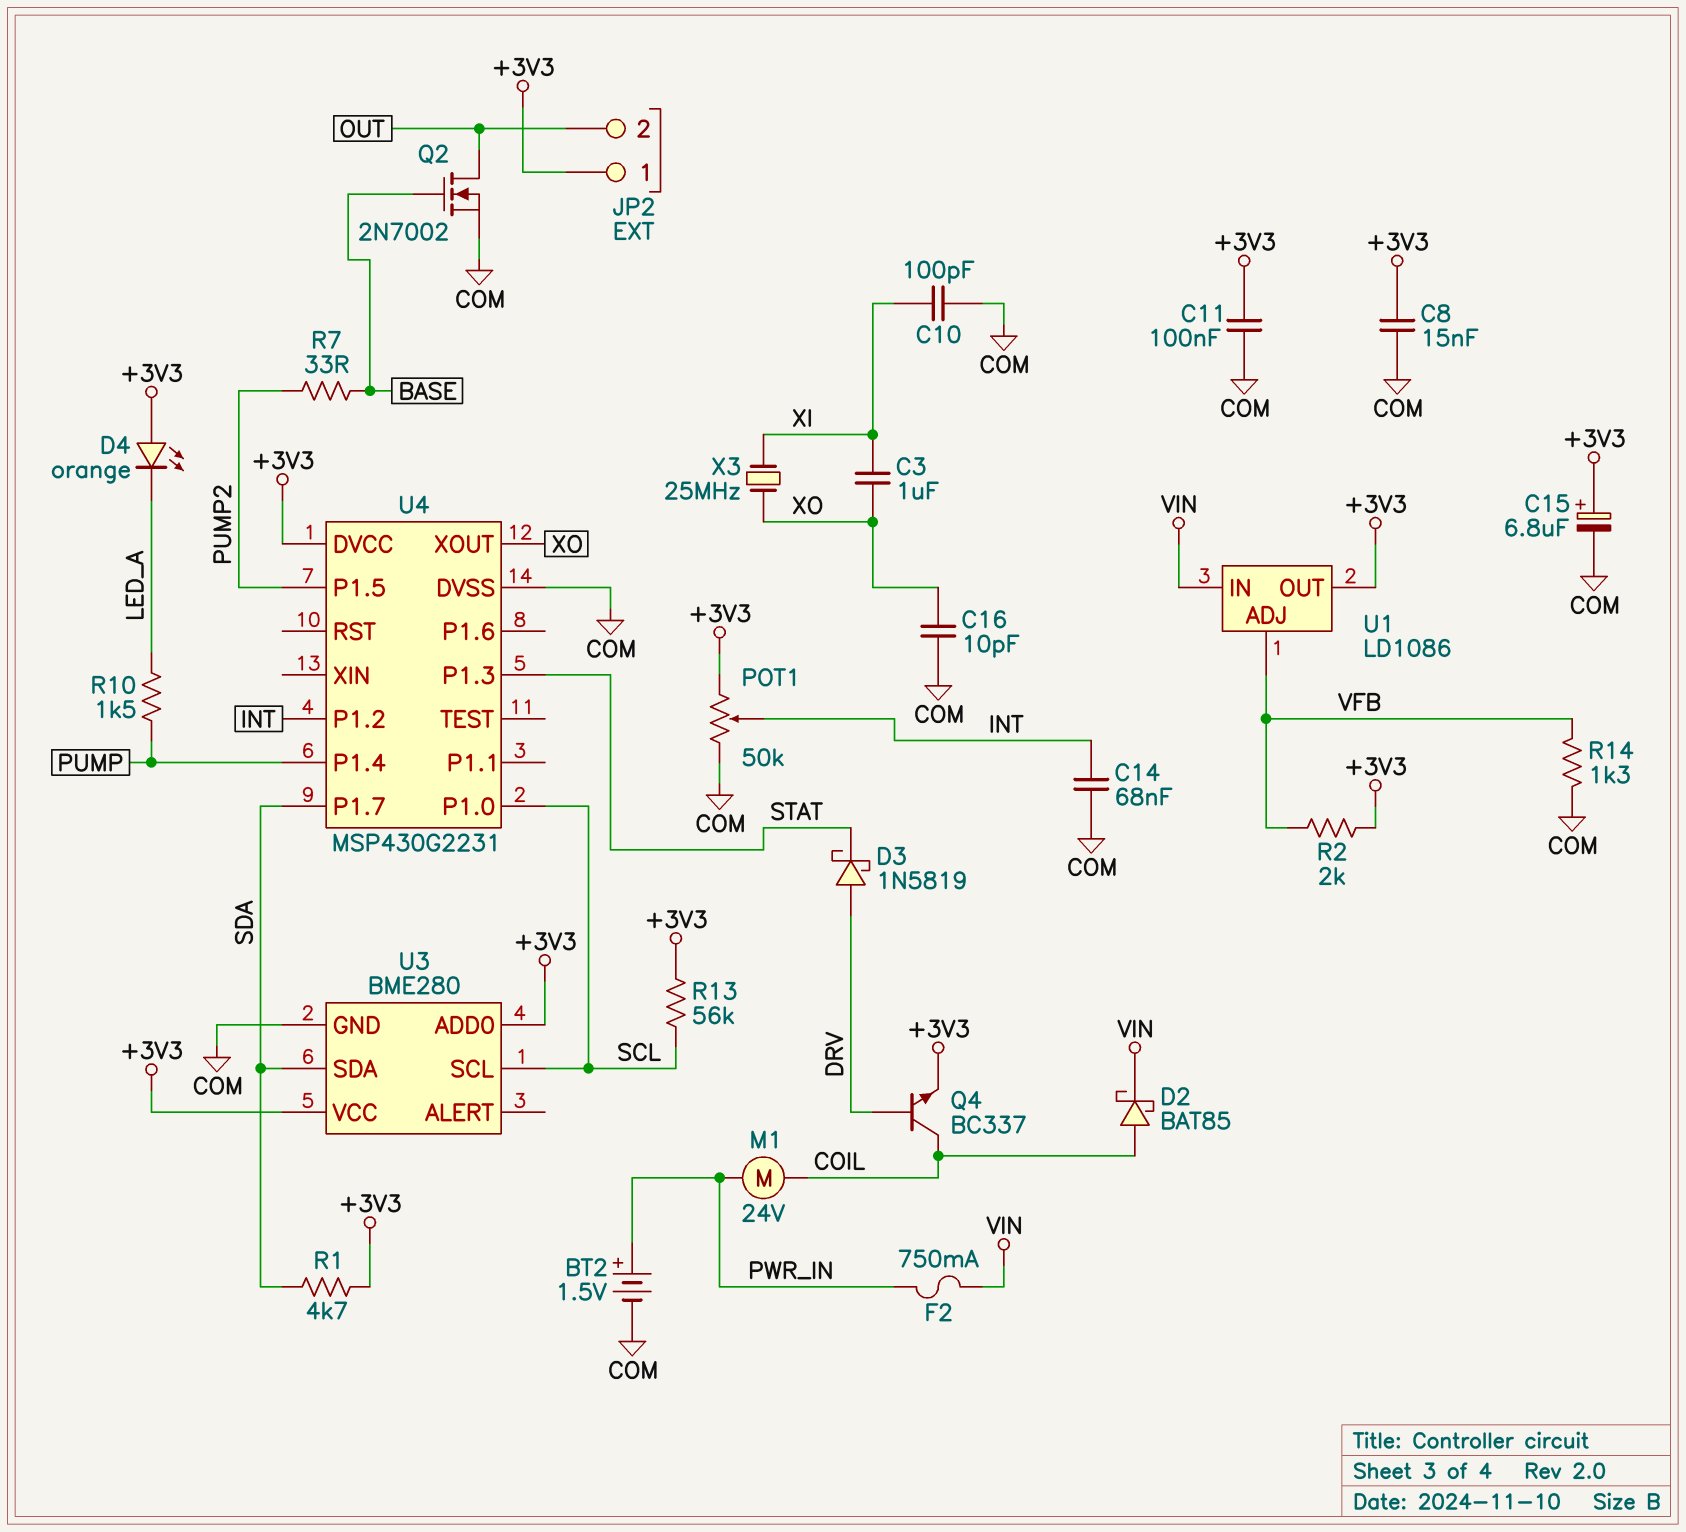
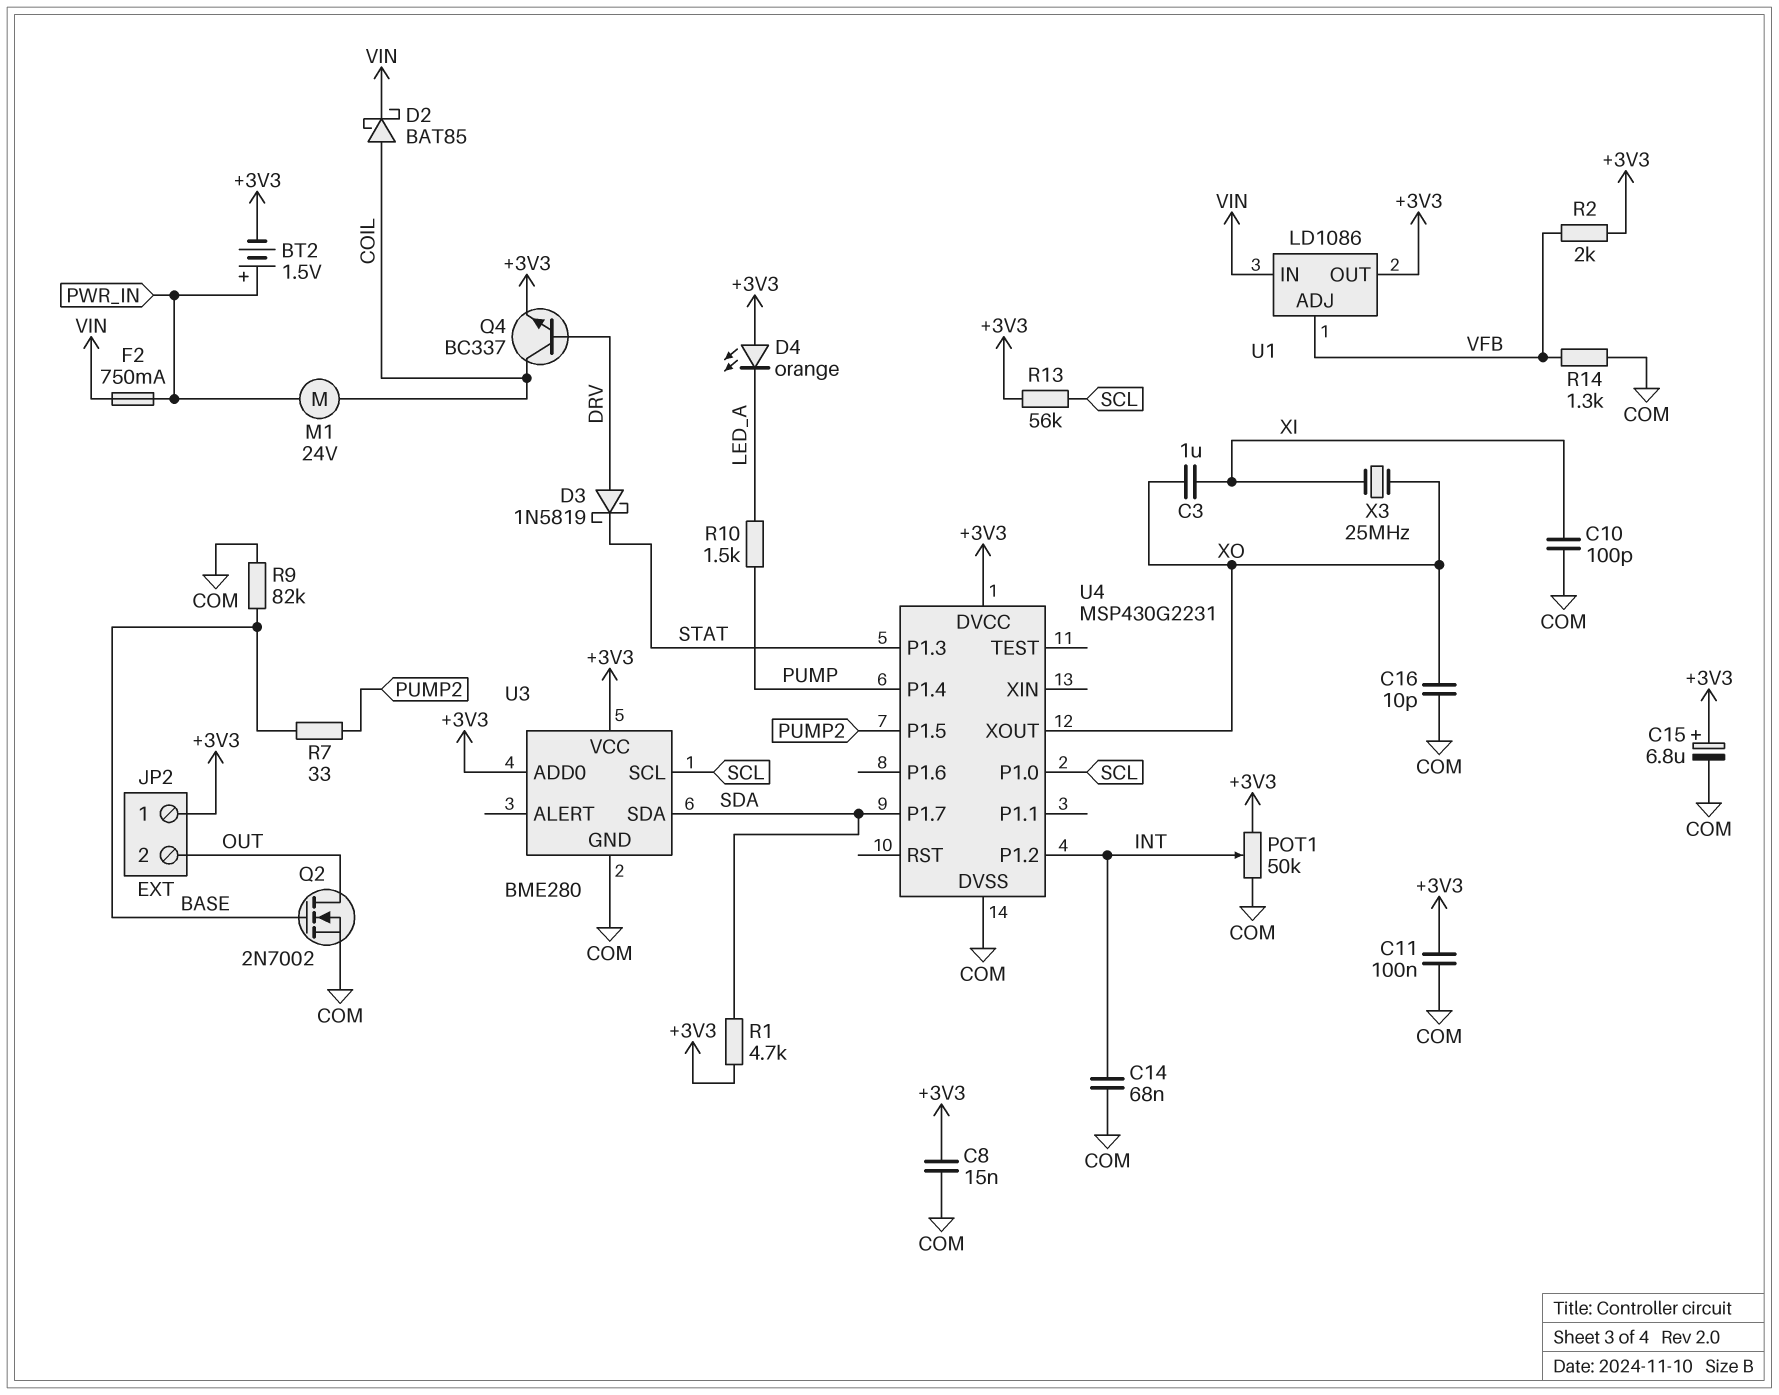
BT2: 1.5V (plus PWR_IN, minus COM) -> 1.5V (plus PWR_IN, minus +3V3)
R9: none -> 82k (BASE, COM)

